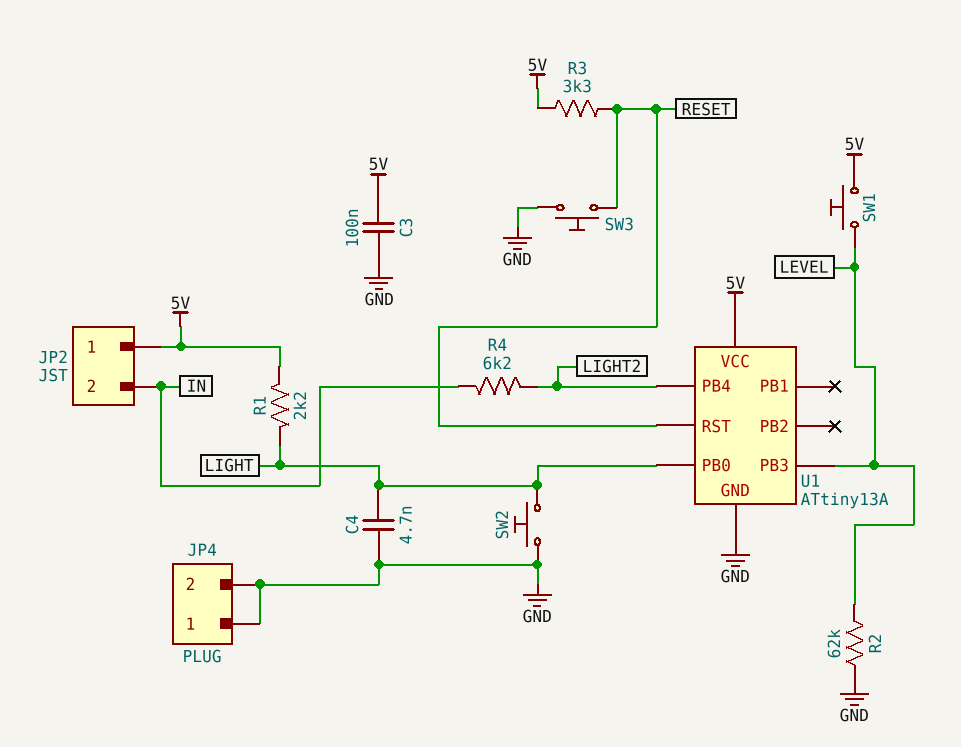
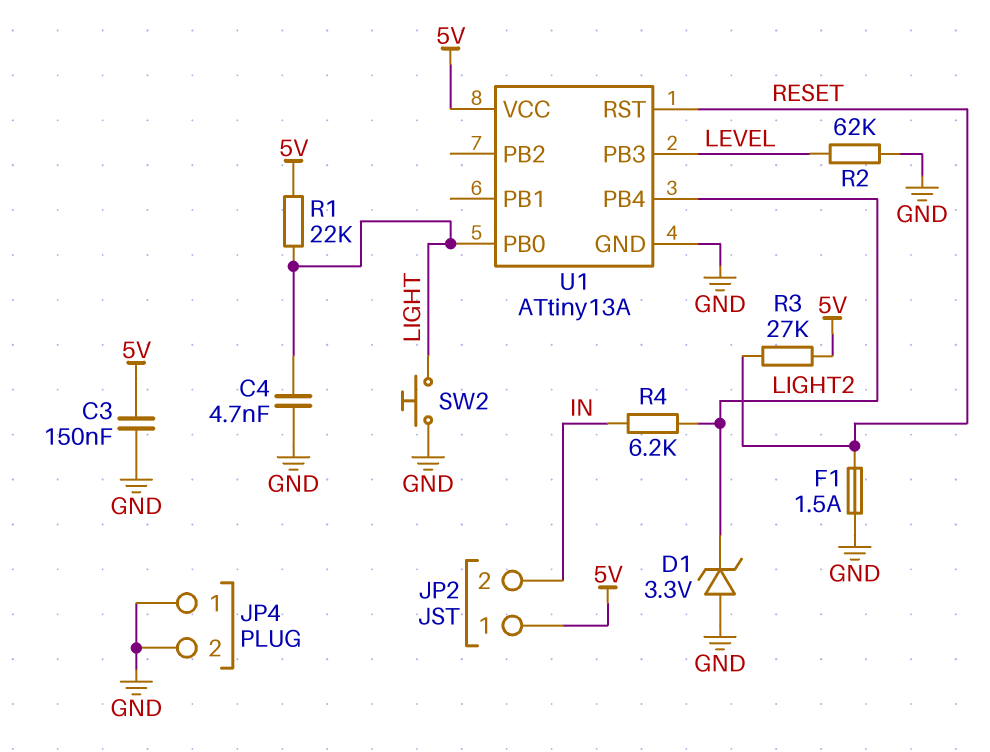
C3: 100nF (5V, GND) -> 150nF (5V, GND)
D1: none -> zener 3.3V (A GND, K LIGHT2)
F1: none -> 1.5A (GND, RESET)
R1: 2.2k (5V, LIGHT) -> 22k (5V, LIGHT)
R3: 3.3k (5V, RESET) -> 27k (5V, RESET)
SW1: button (5V, LEVEL) -> none
SW3: button (GND, RESET) -> none

